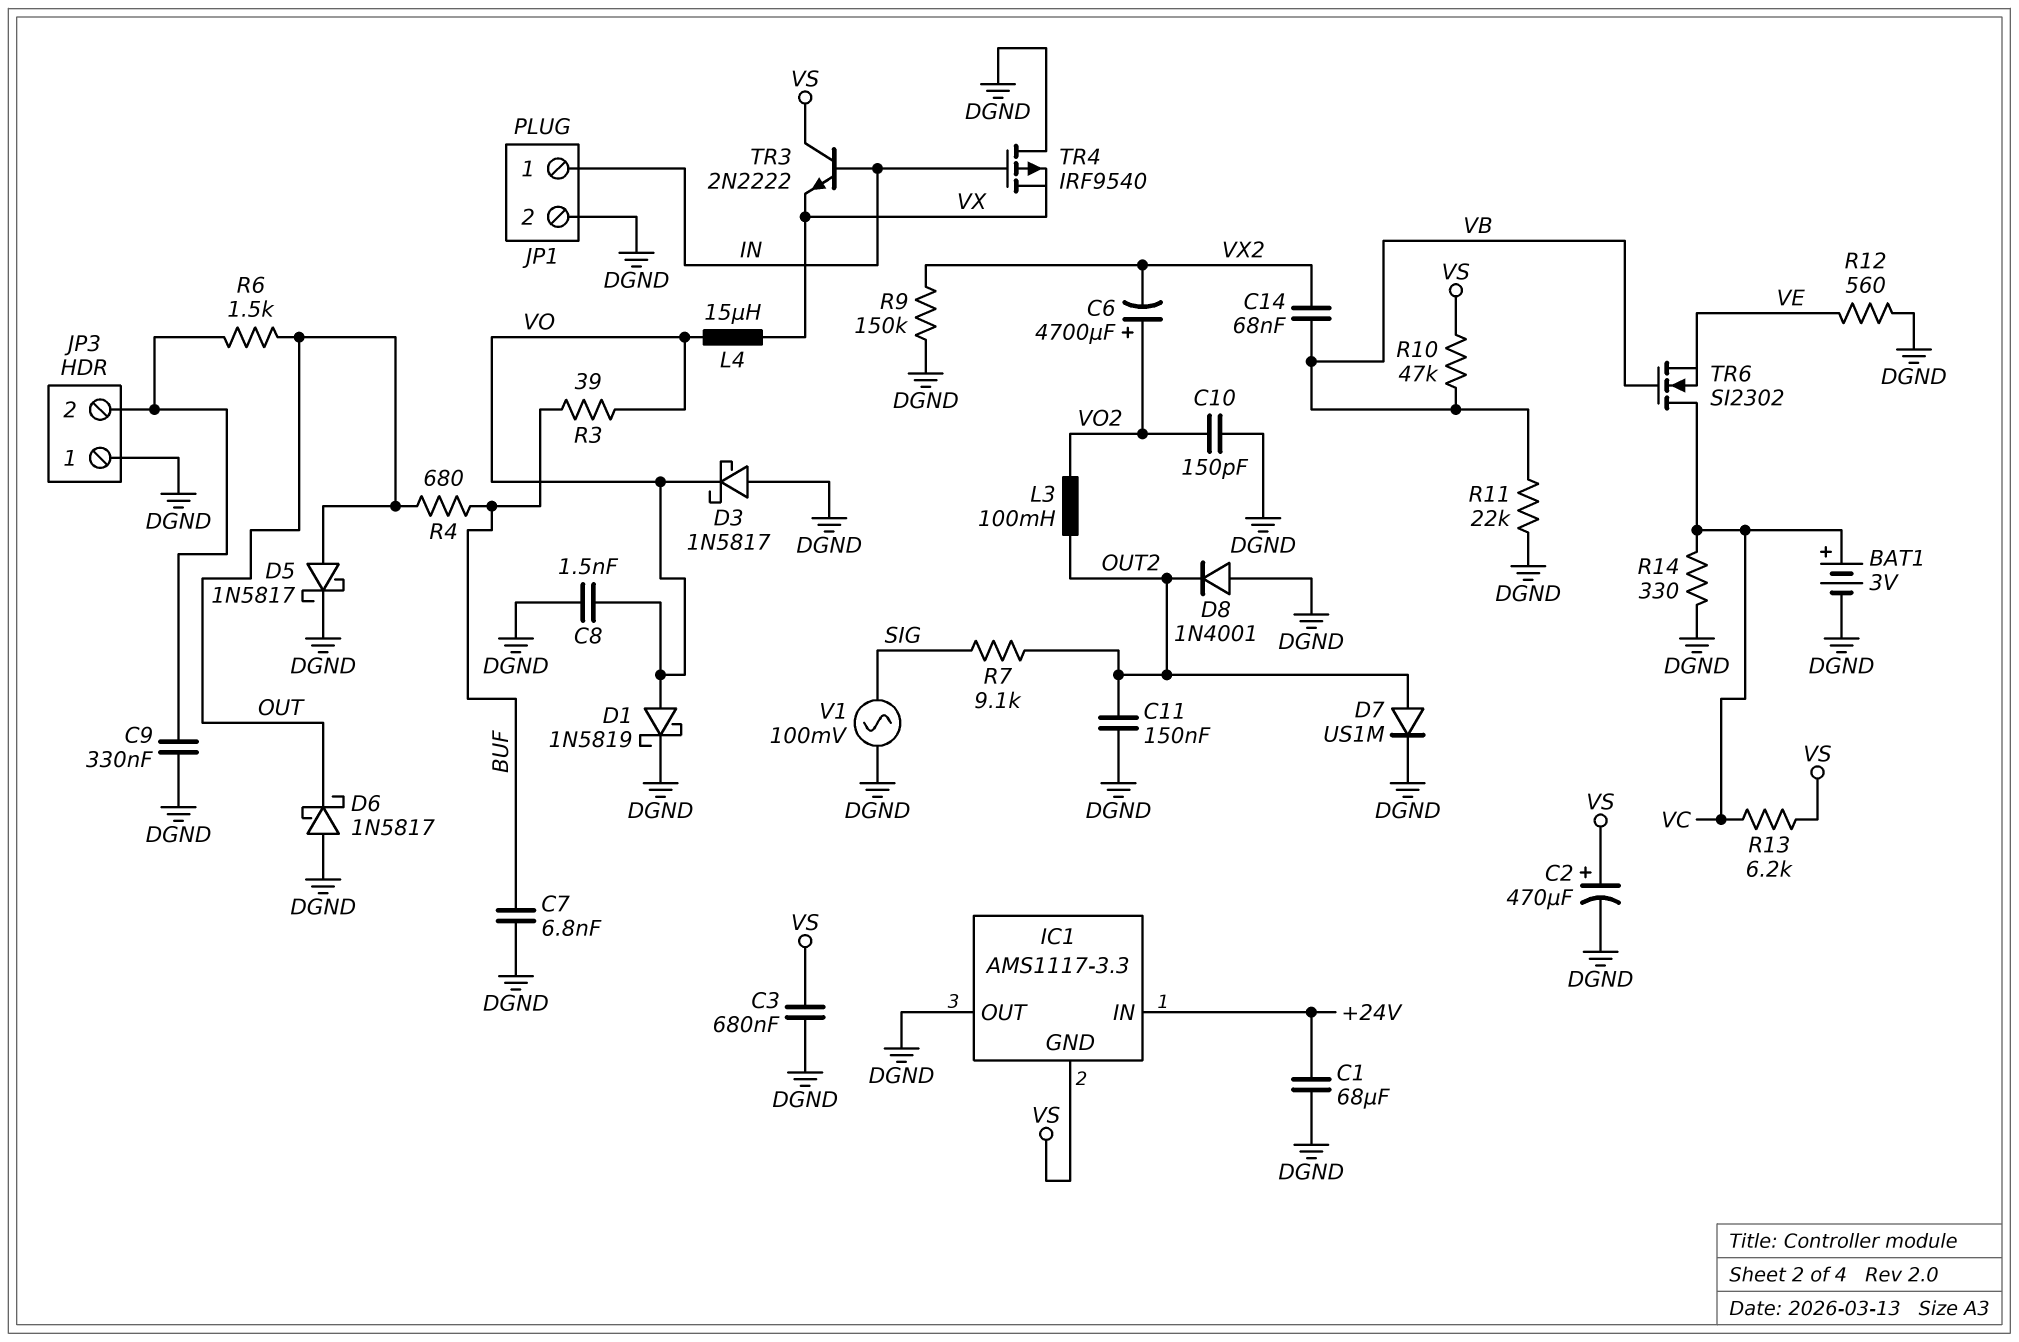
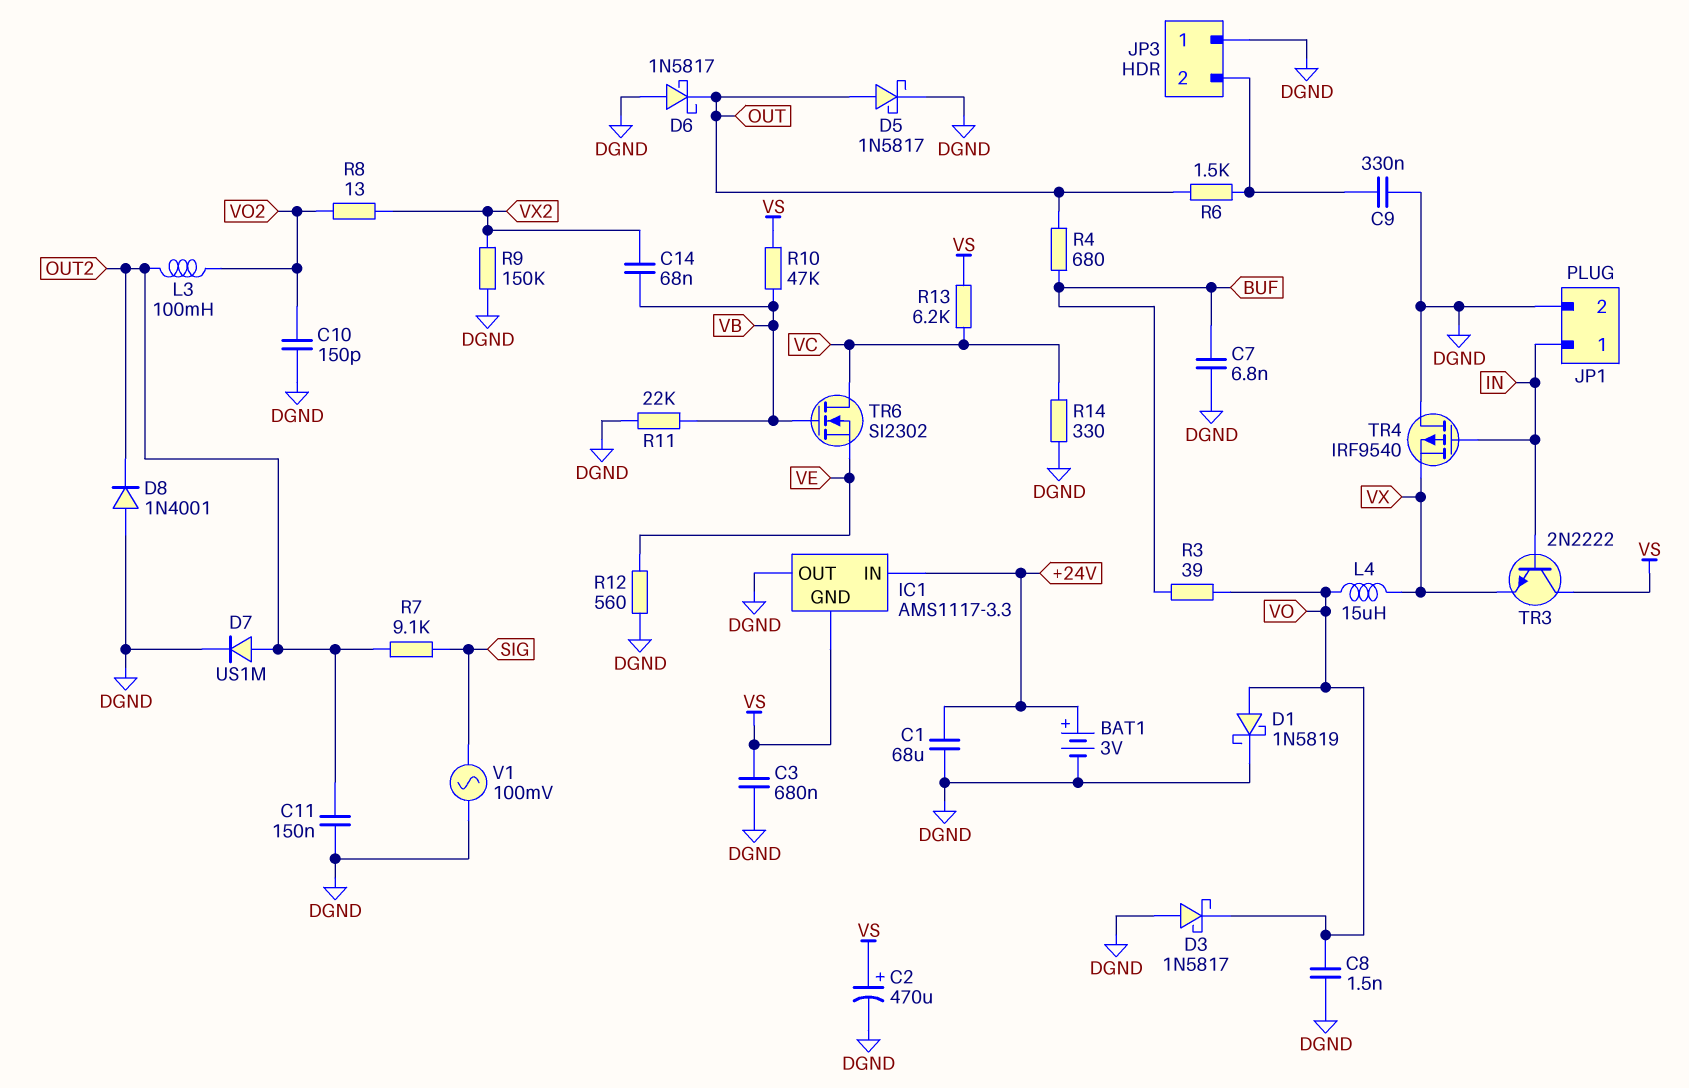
BAT1: 3V (plus VC, minus DGND) -> 3V (plus +24V, minus DGND)
C6: 4700uF (plus VO2, minus VX2) -> none
R8: none -> 13 (VO2, VX2)

